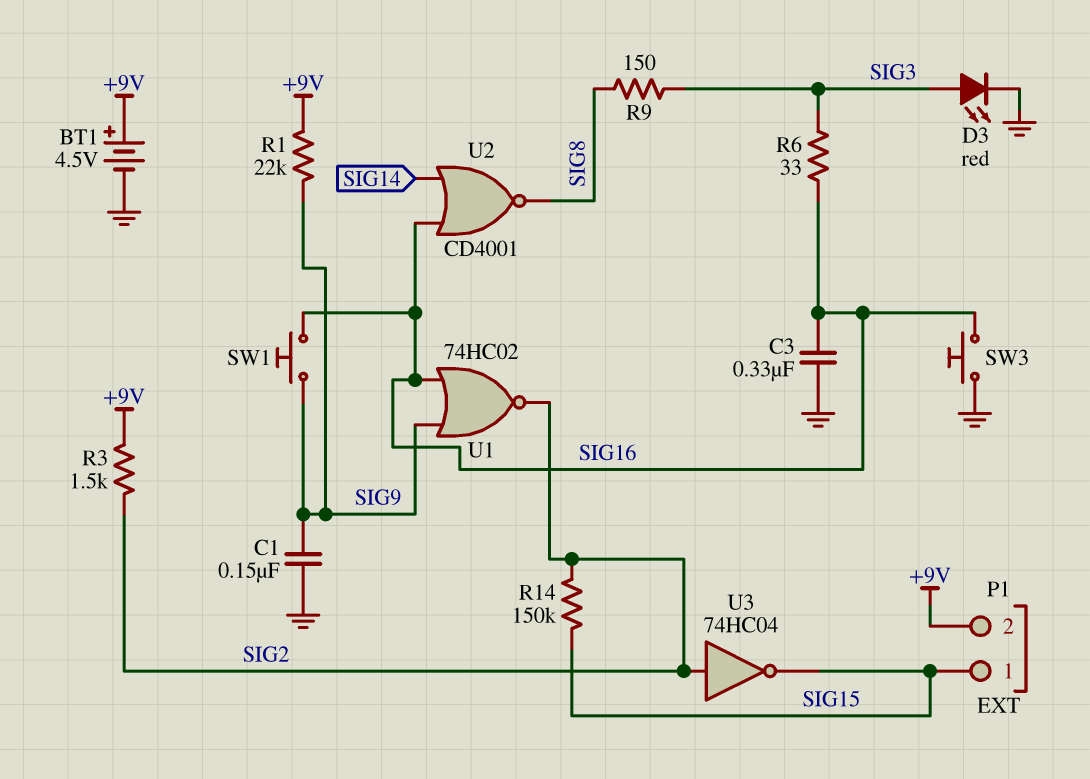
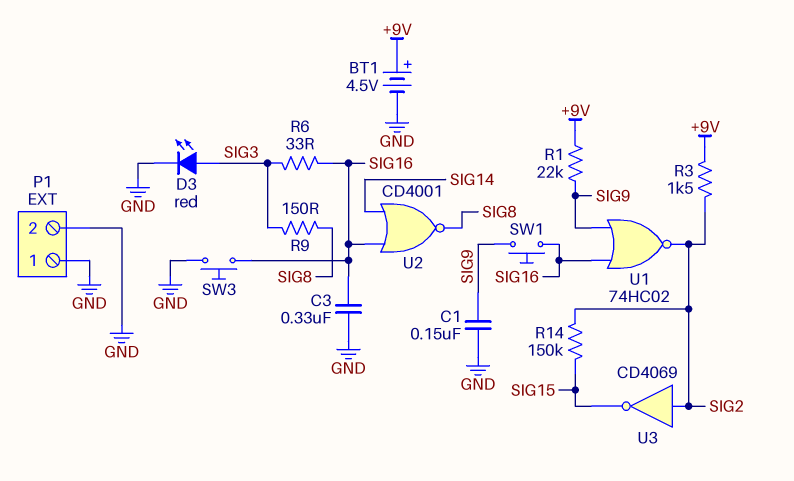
P1 pin 1: SIG15 -> GND
P1 pin 2: +9V -> GND
U3: NOT 74HC04 (in SIG2, out SIG15) -> NOT CD4069 (in SIG2, out SIG15)

